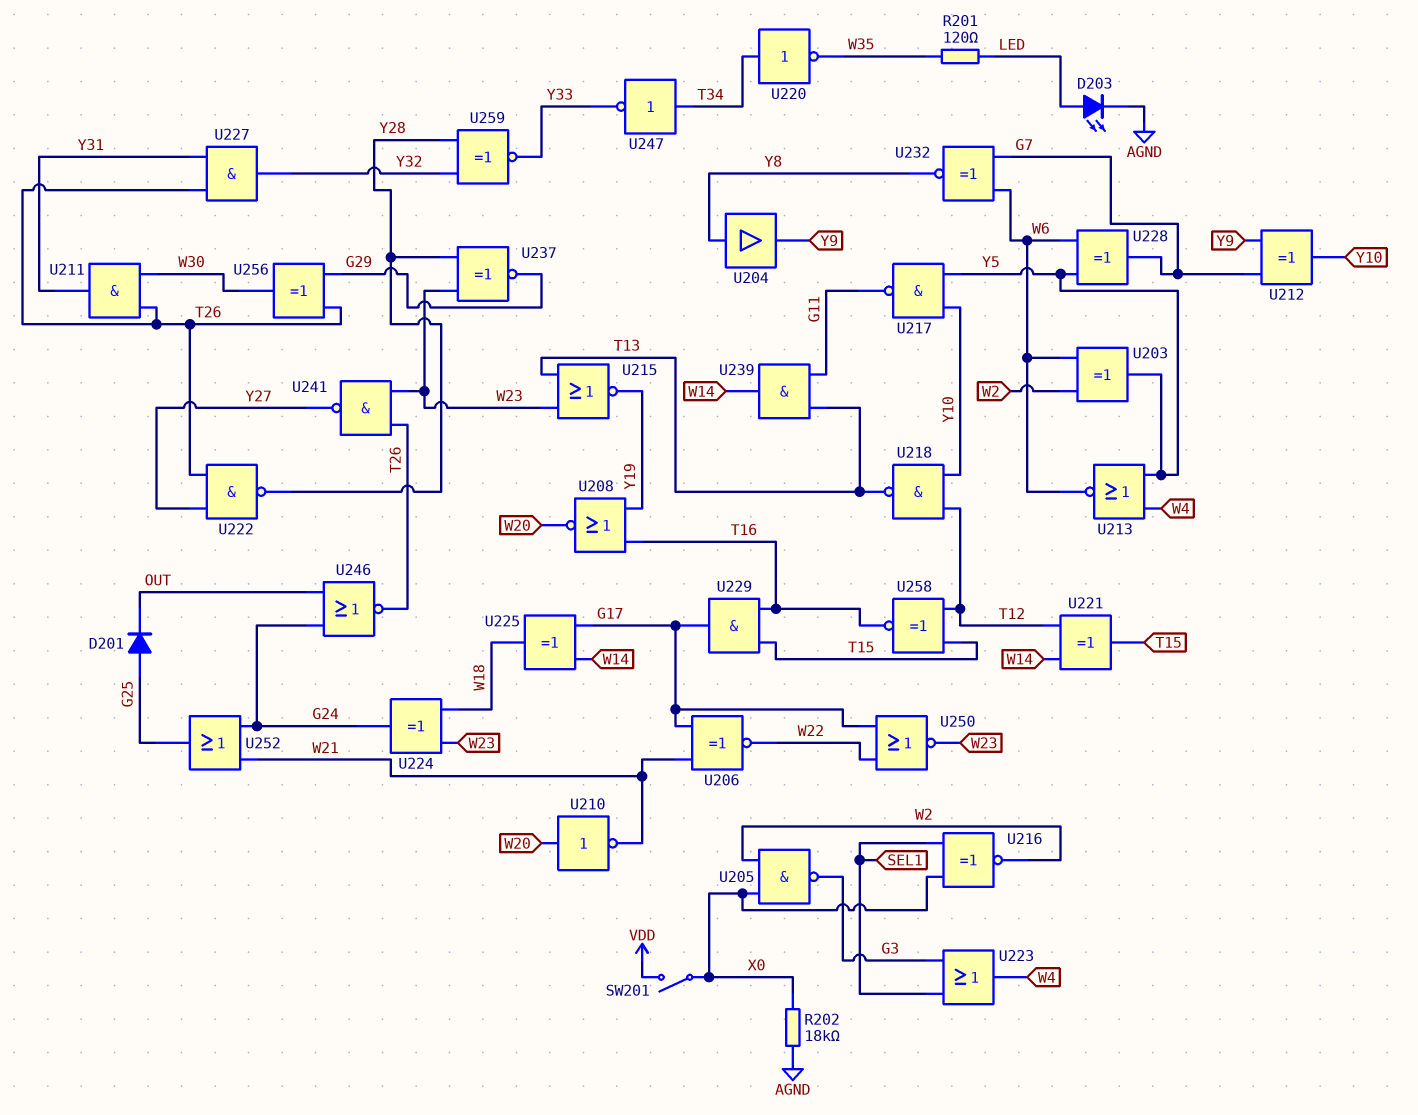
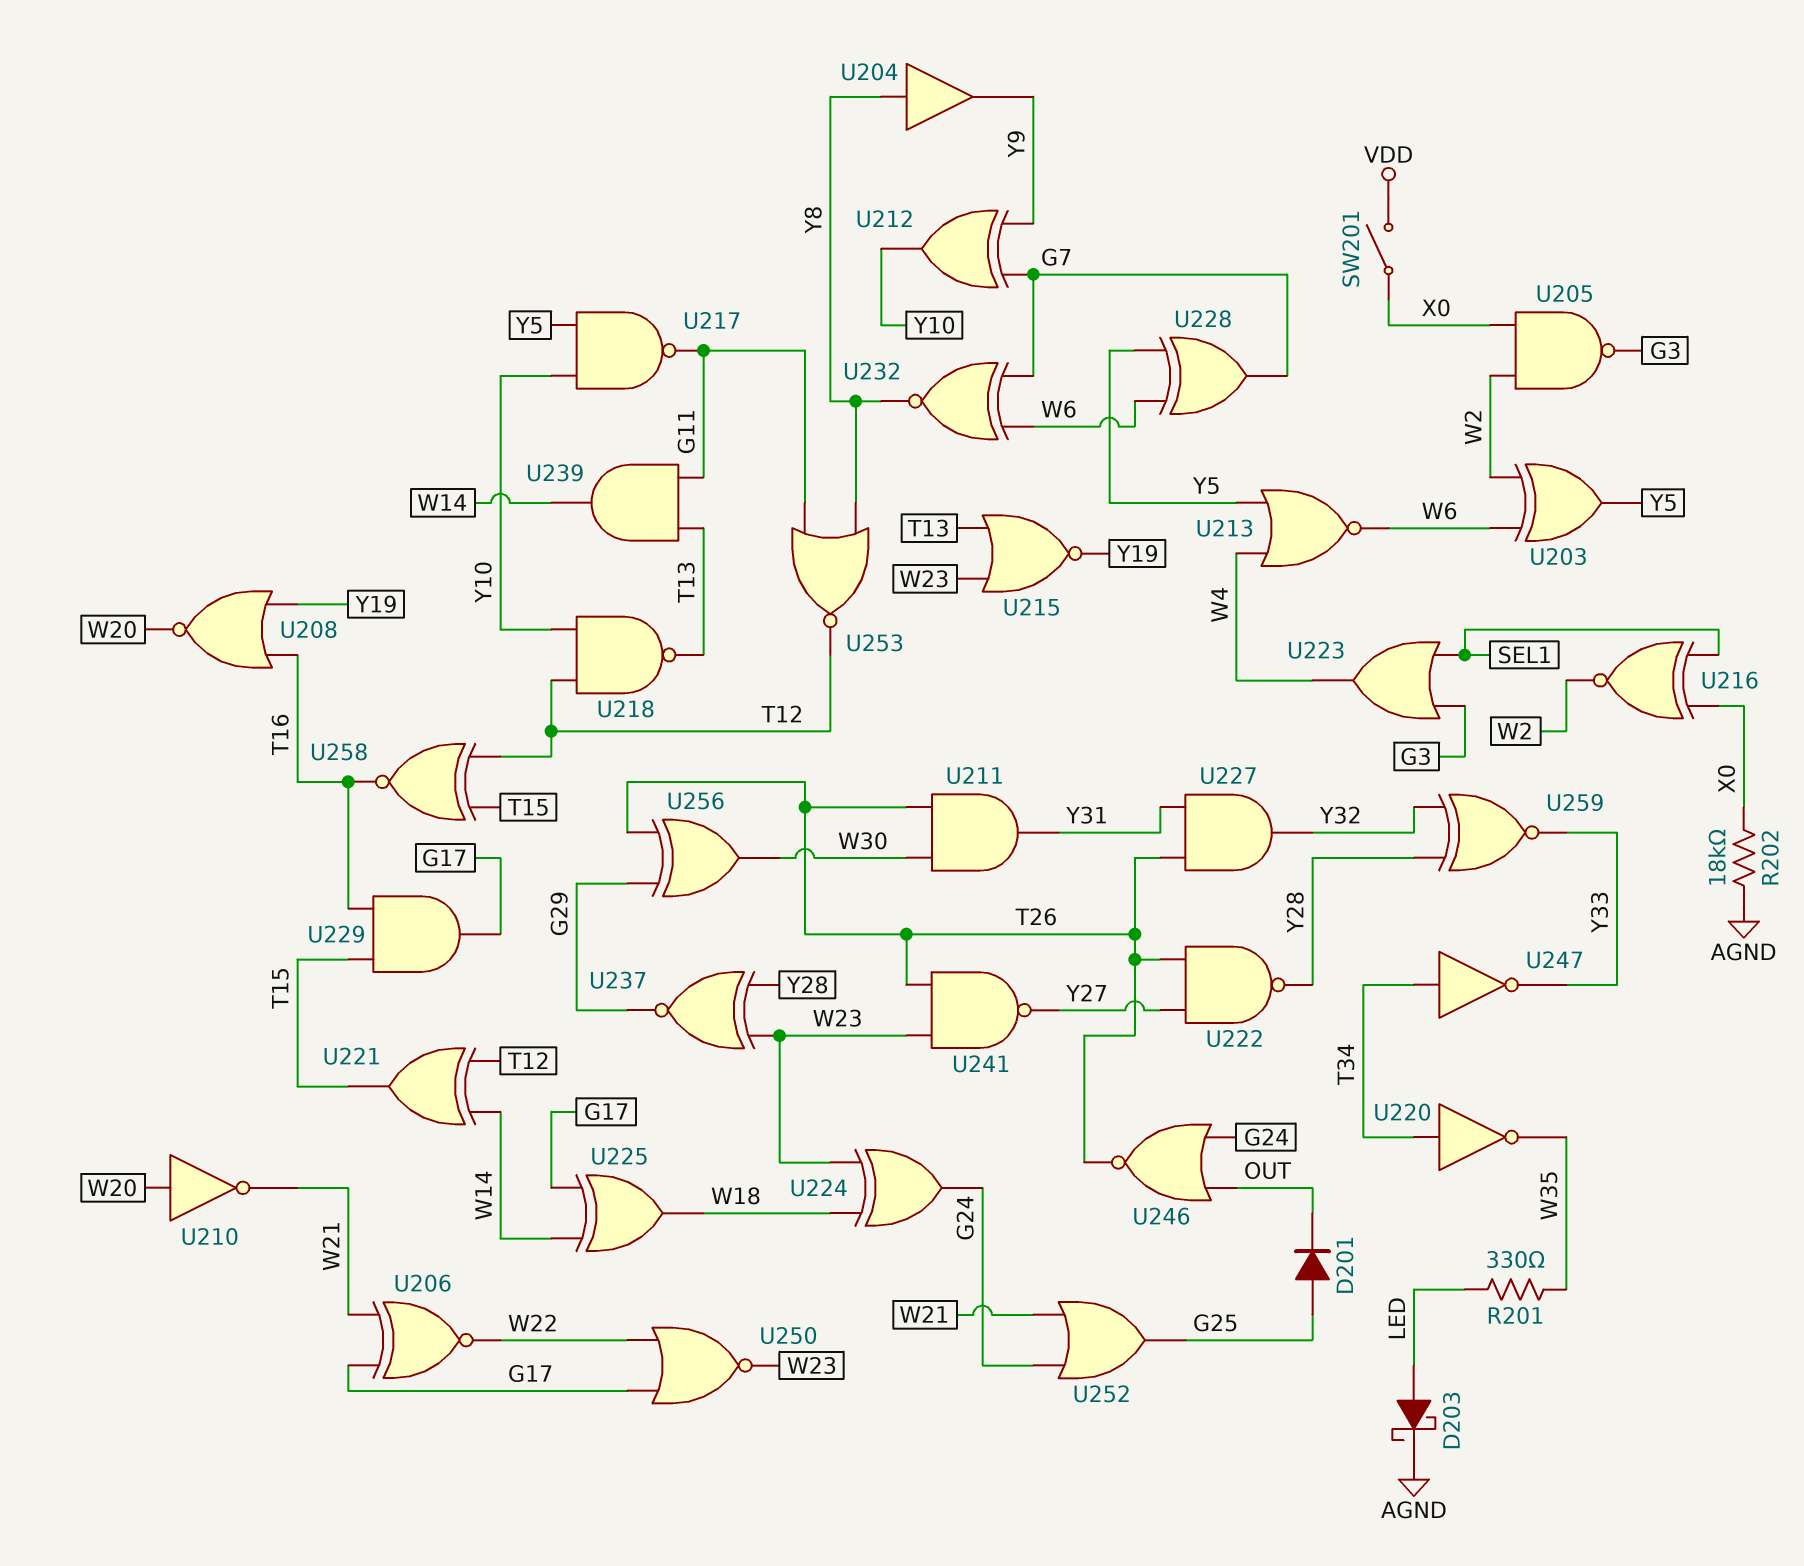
D203: LED (A LED, K AGND) -> schottky (A LED, K AGND)
R201: 120 (LED, W35) -> 330 (LED, W35)
U253: none -> NOR (in G11, in Y8, out T12)

